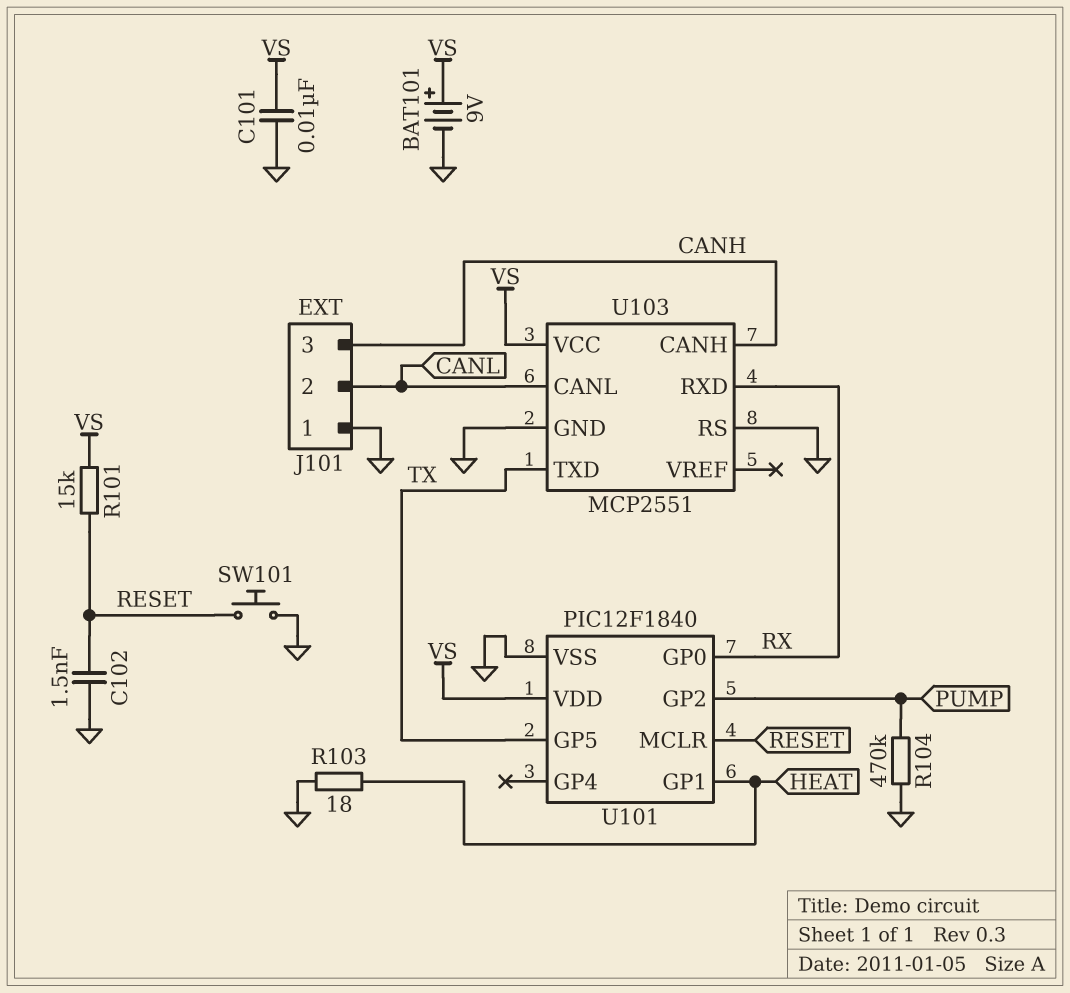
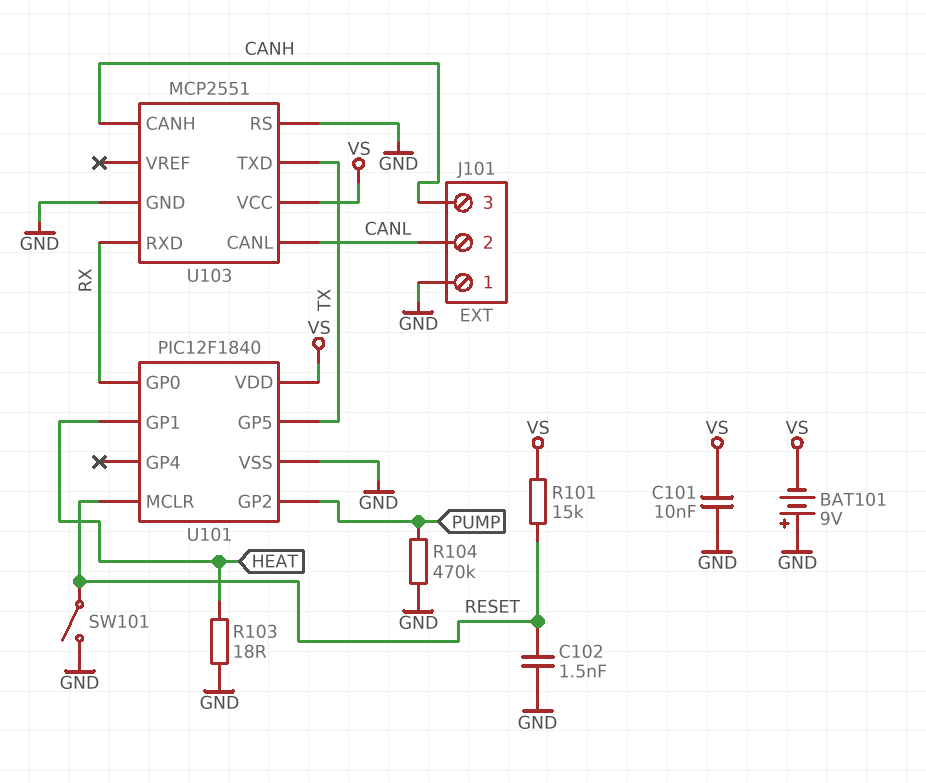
BAT101: 9V (plus VS, minus GND) -> 9V (plus GND, minus VS)
SW101: button (GND, RESET) -> switch (GND, RESET)

